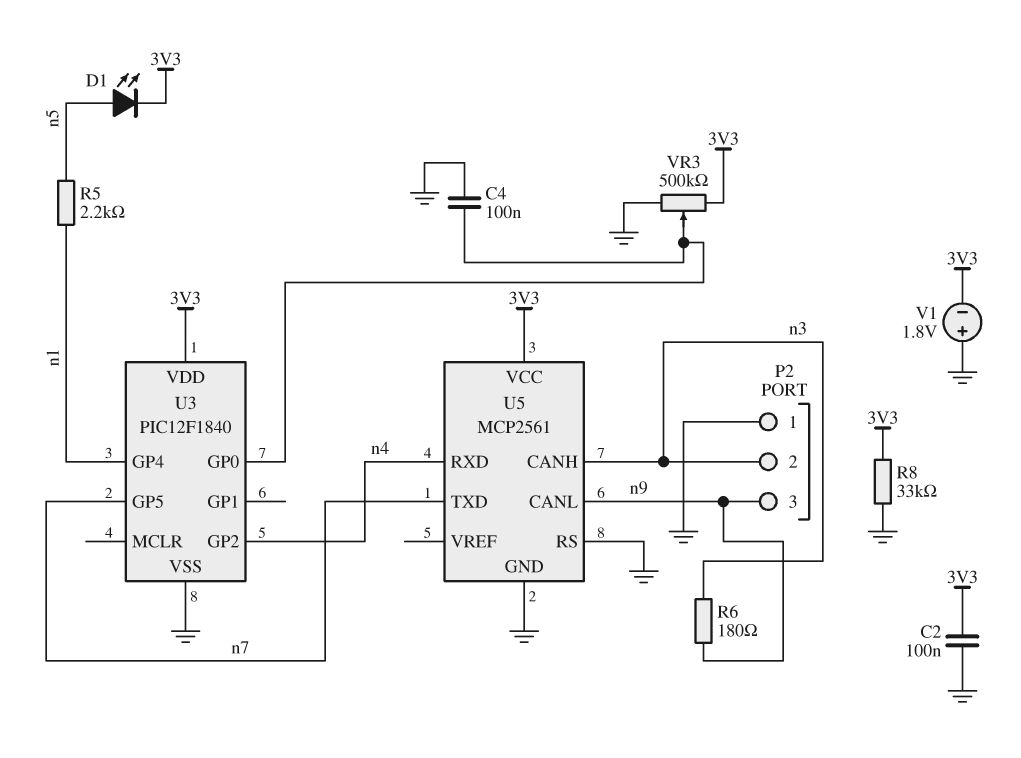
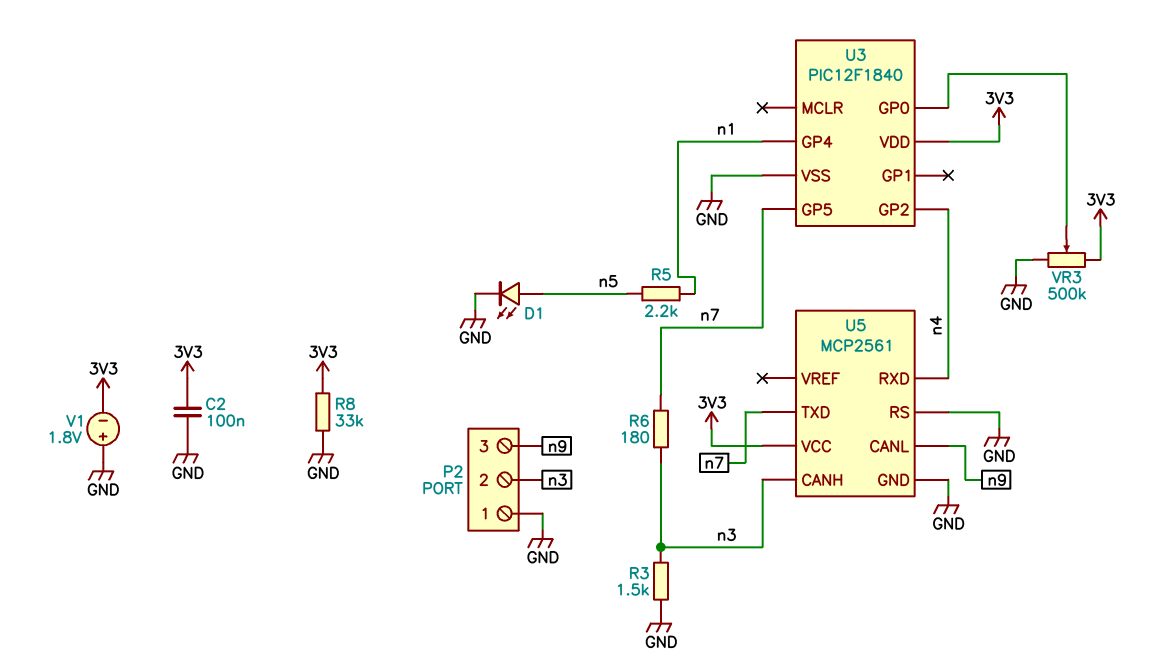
C4: 100nF (GND, U3/GP0) -> none
D1: LED (A n5, K 3V3) -> LED (A n5, K GND)
R3: none -> 1.5k (GND, n3)
R6: 180 (n3, n9) -> 180 (n3, n7)

